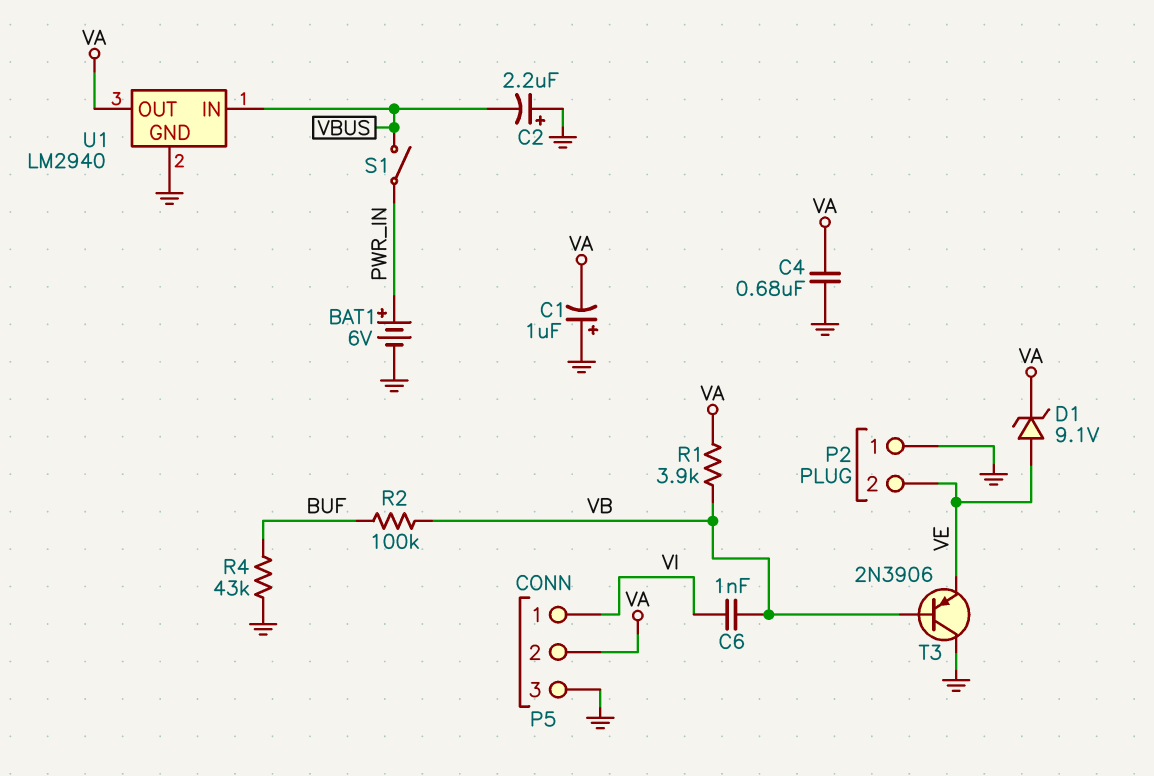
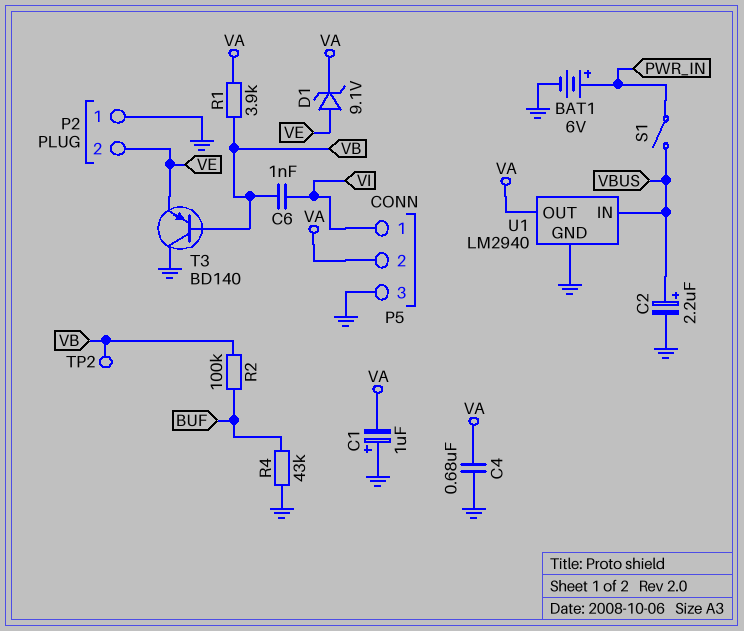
C2: 2.2uF (plus GND, minus VBUS) -> 2.2uF (plus VBUS, minus GND)
T3: PNP 2N3906 (B VB, C GND, E VE) -> PNP BD140 (B VB, C GND, E VE)
TP2: none -> test point (VB)

